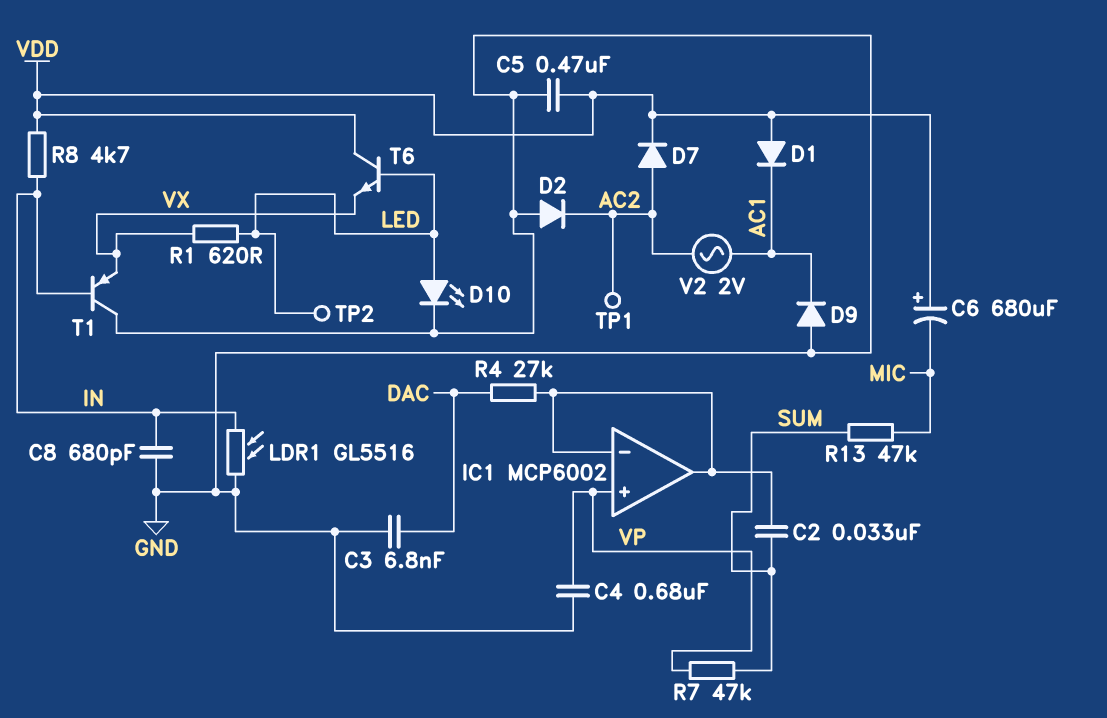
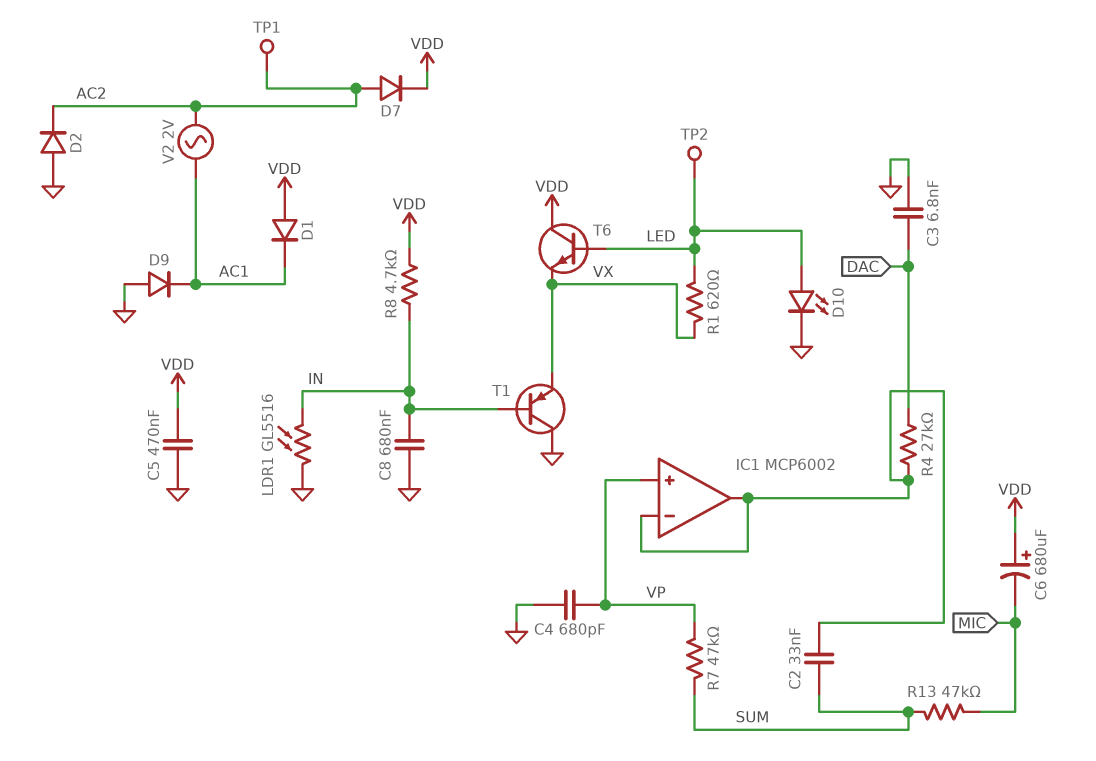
C4: 680nF (GND, VP) -> 680pF (GND, VP)
C8: 680pF (GND, IN) -> 680nF (GND, IN)

